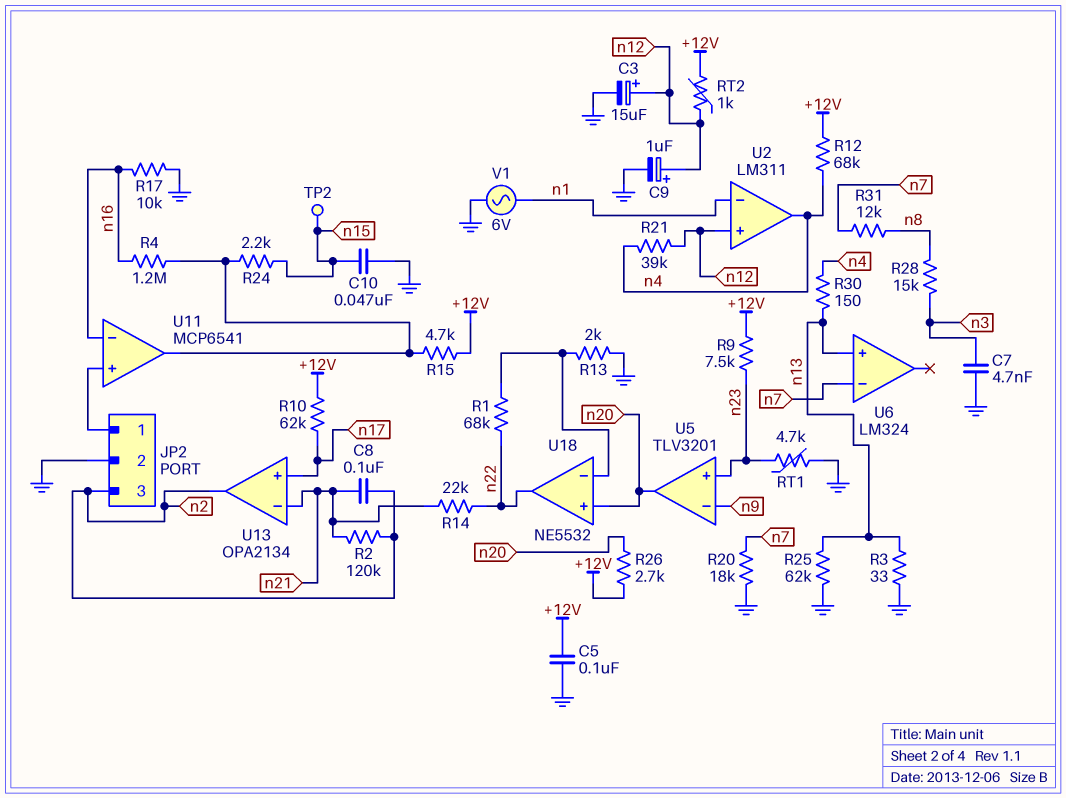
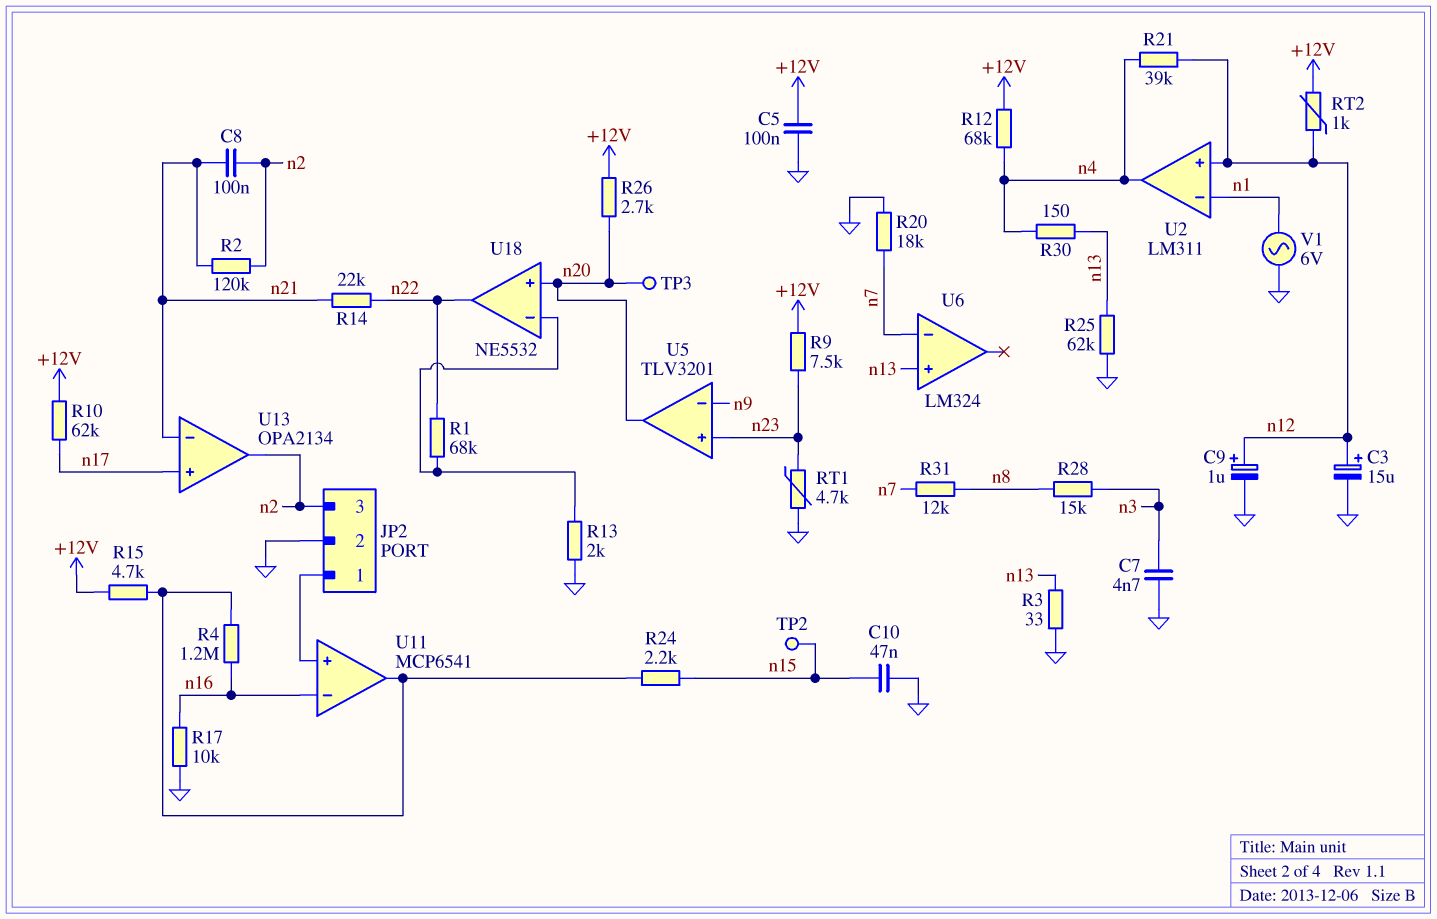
TP3: none -> test point (n20)

